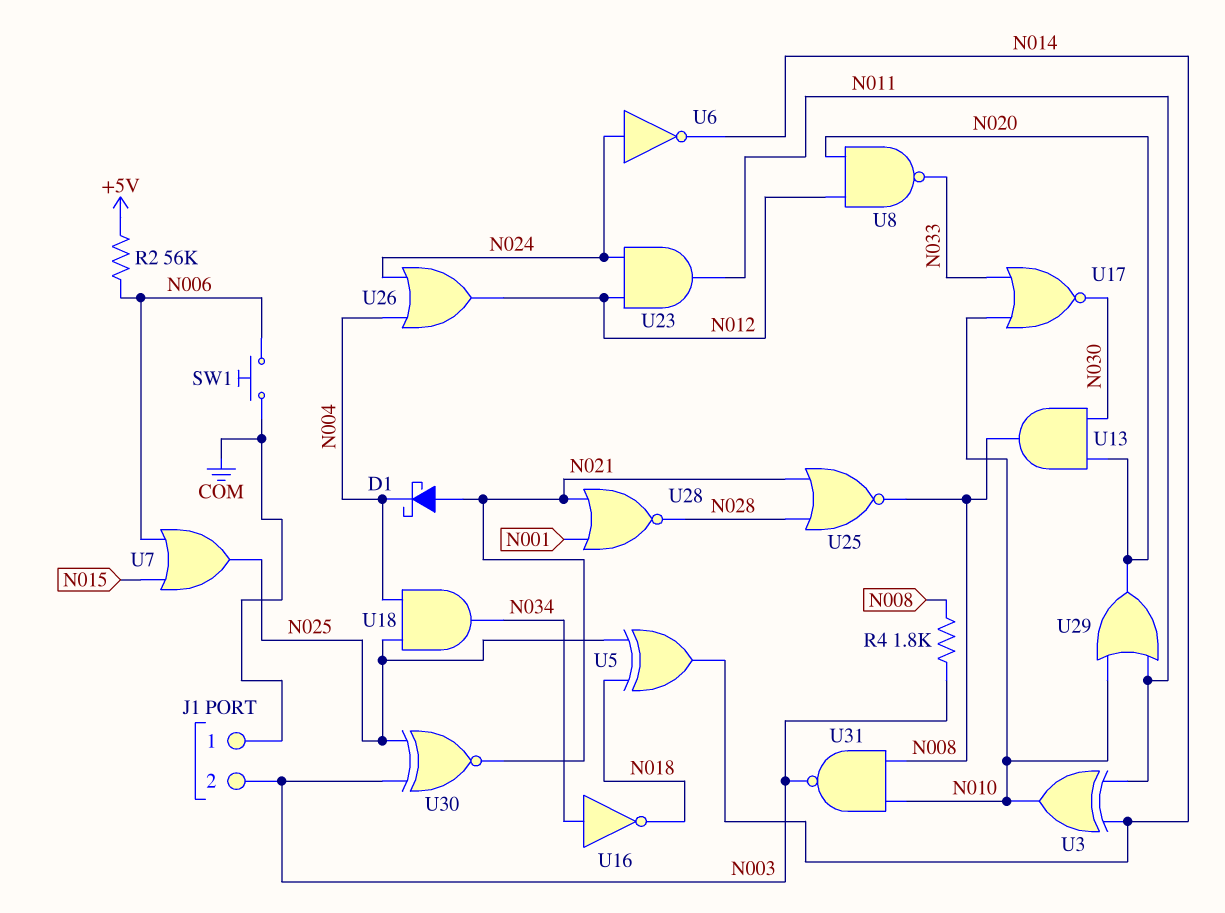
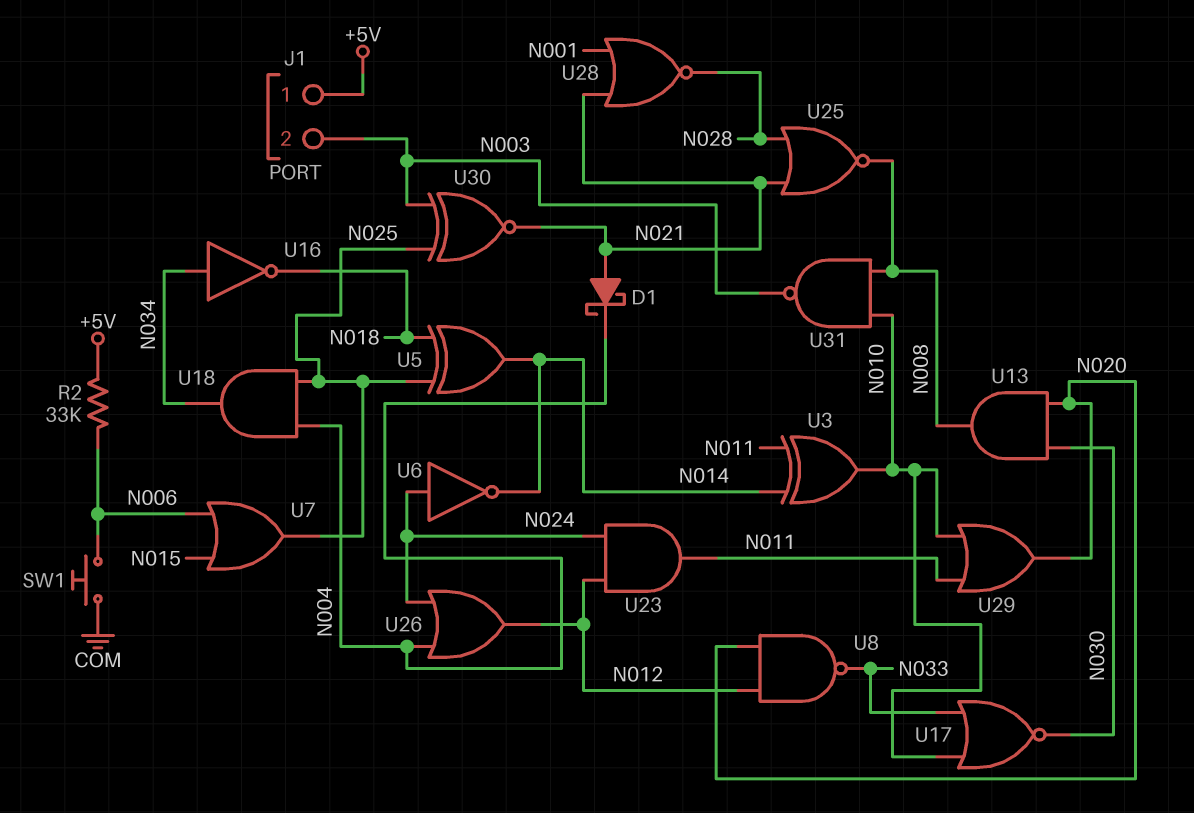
J1 pin 1: COM -> +5V
R2: 56k (+5V, N006) -> 33k (+5V, N006)
R4: 1.8k (N003, N008) -> none

